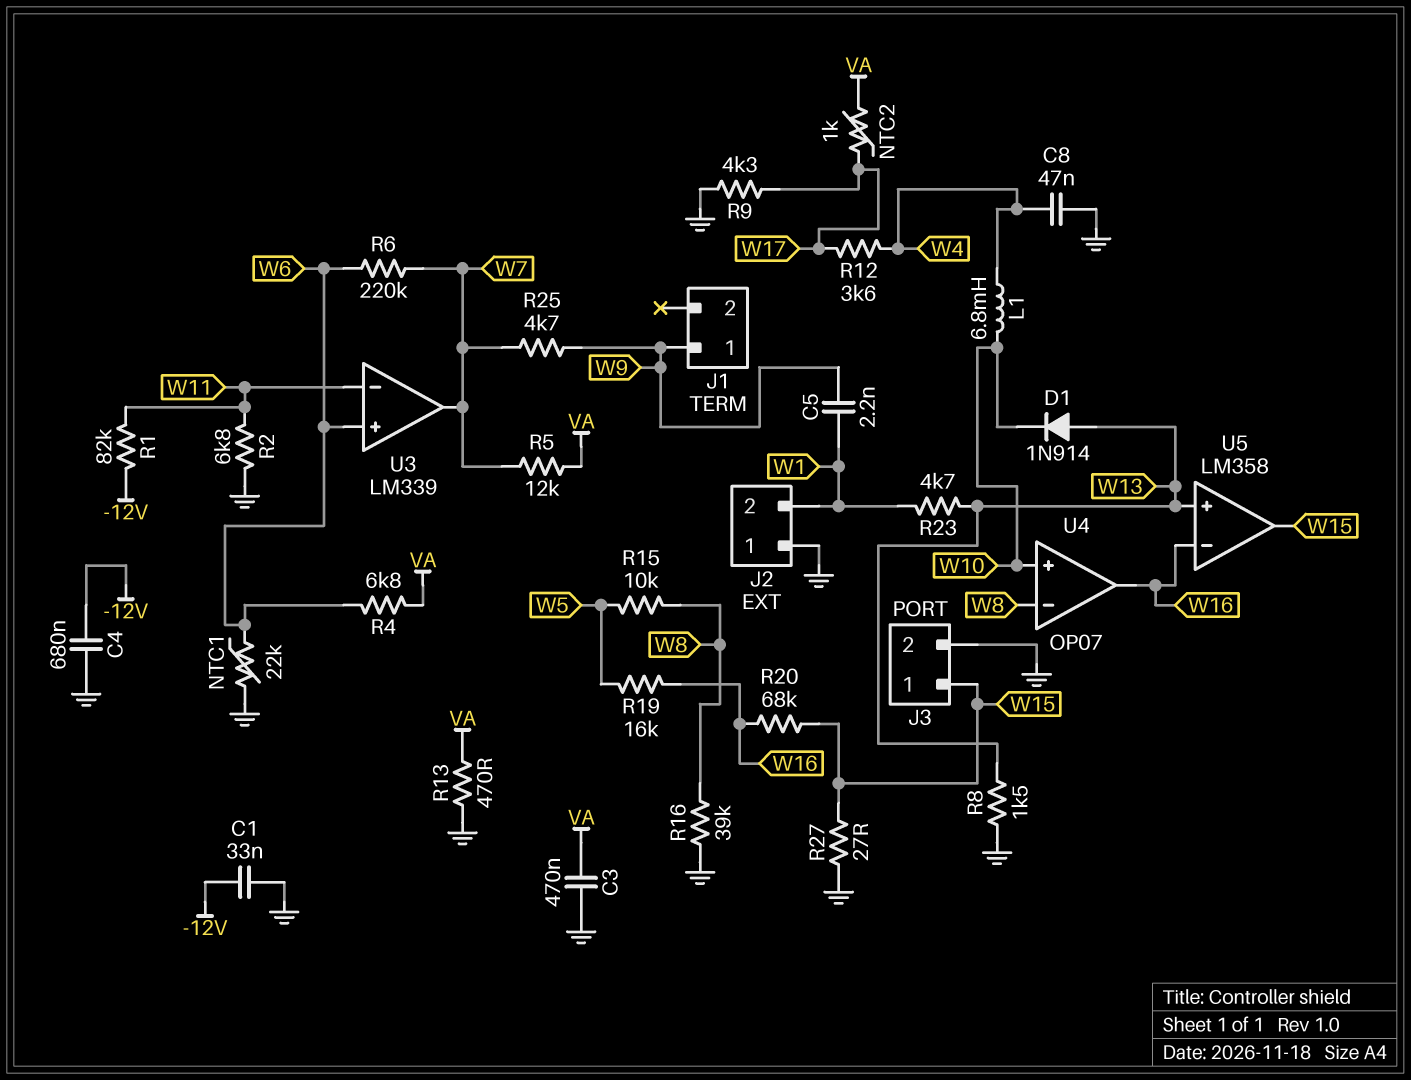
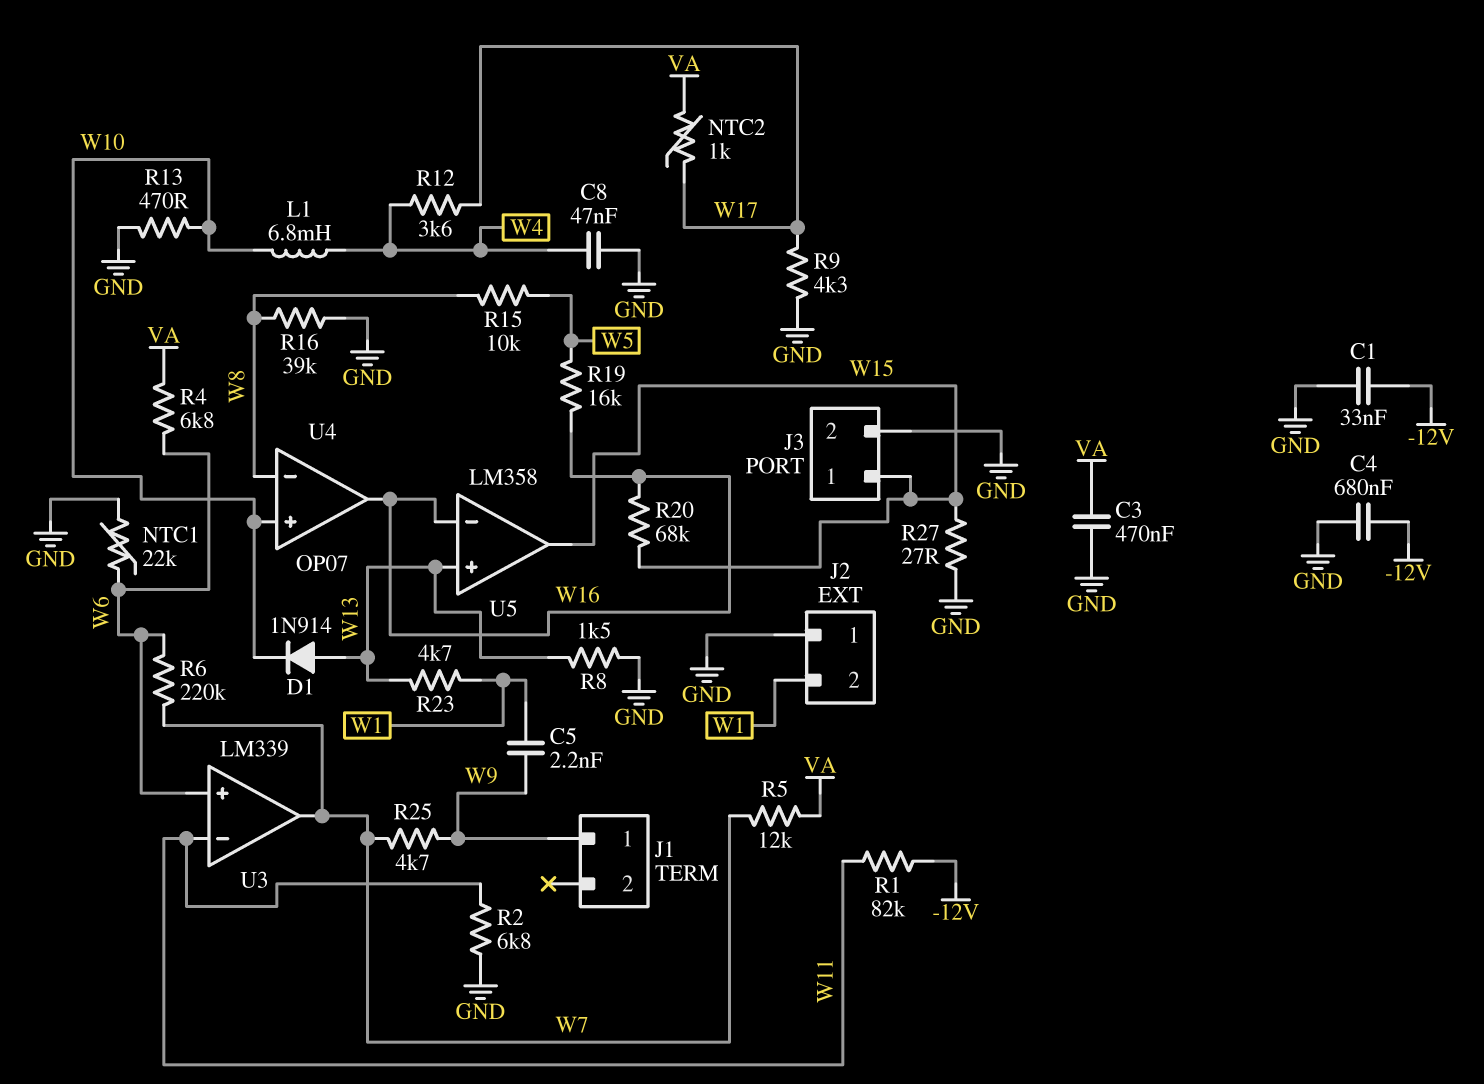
R13: 470 (GND, VA) -> 470 (GND, W10)

